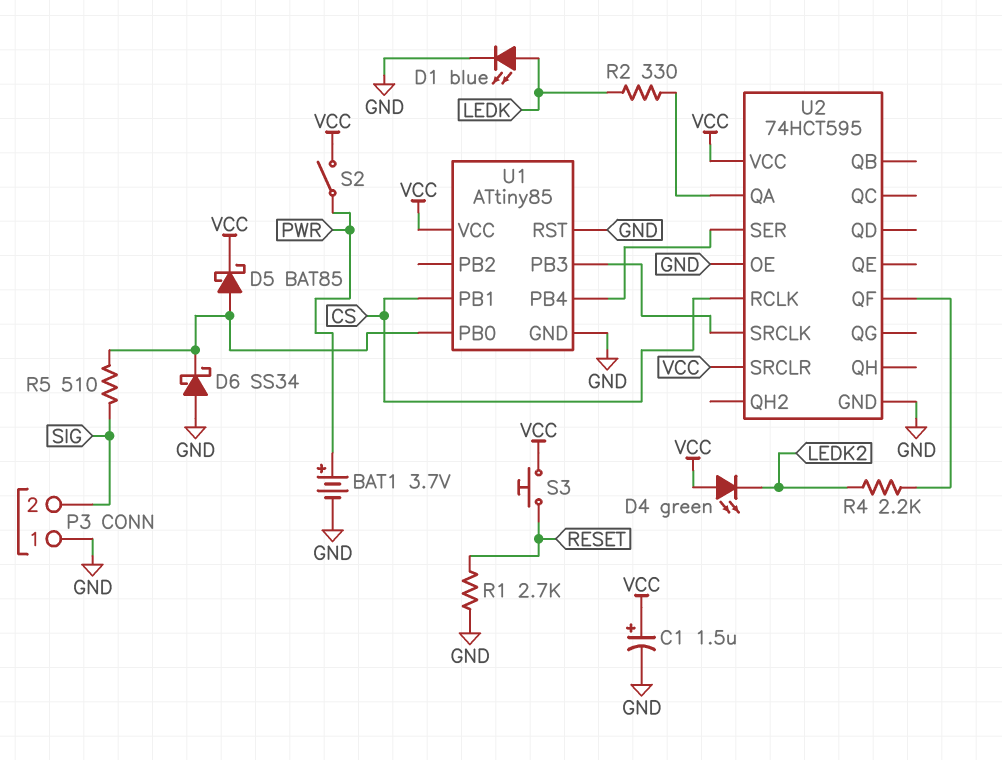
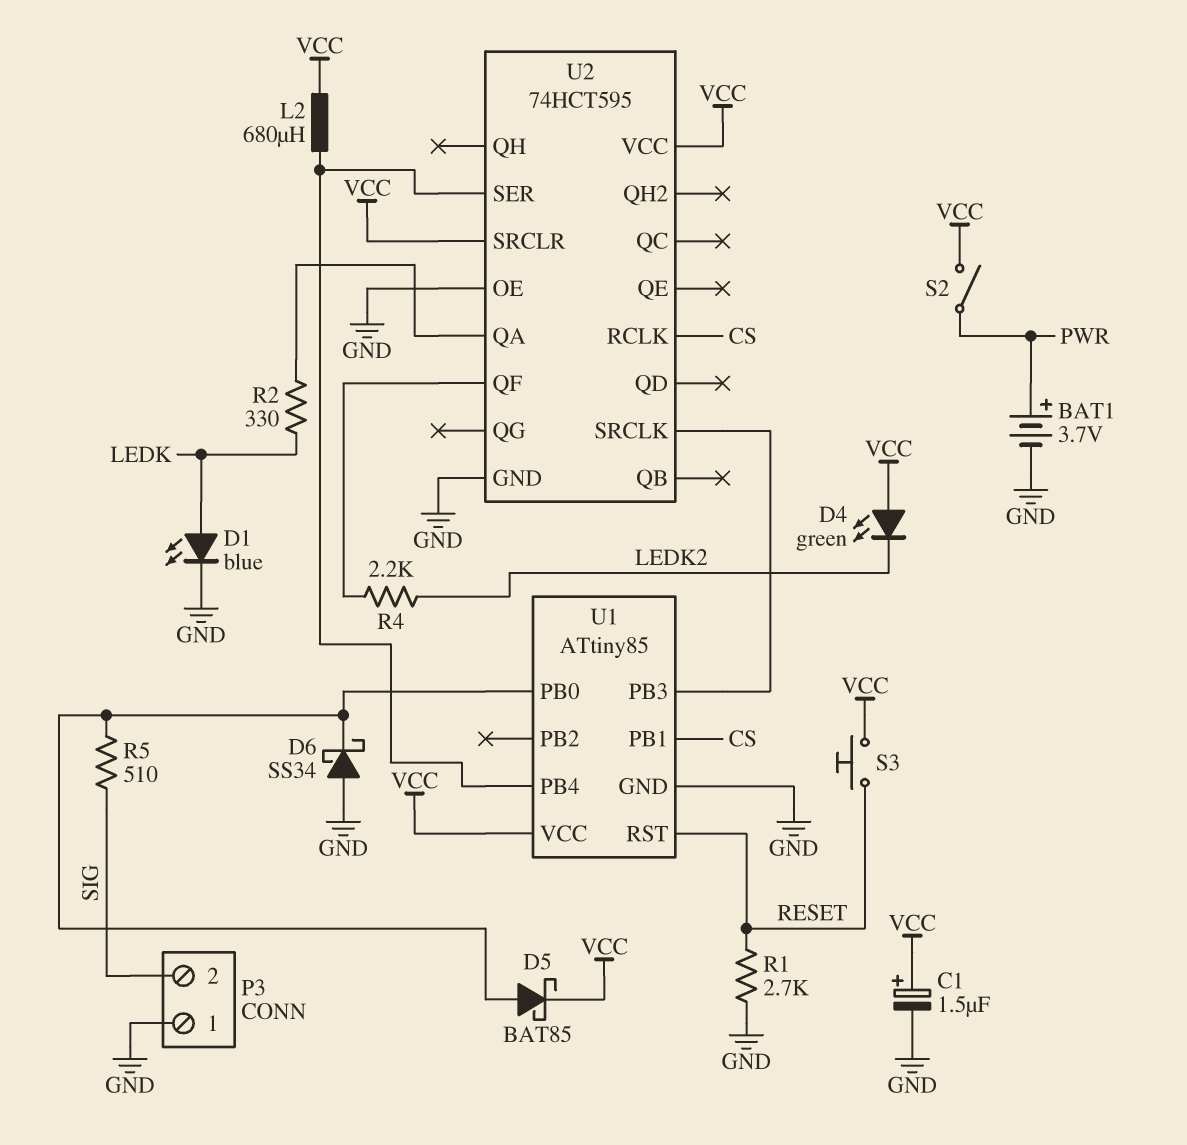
L2: none -> 680uH (U1/PB4, VCC)
U1 pin RST: GND -> RESET

